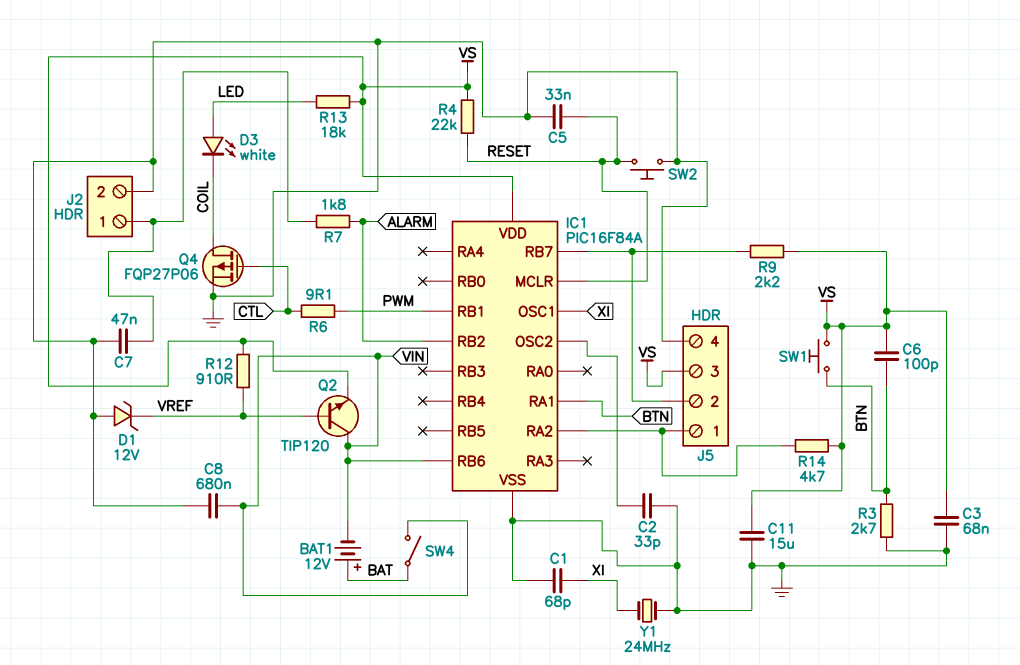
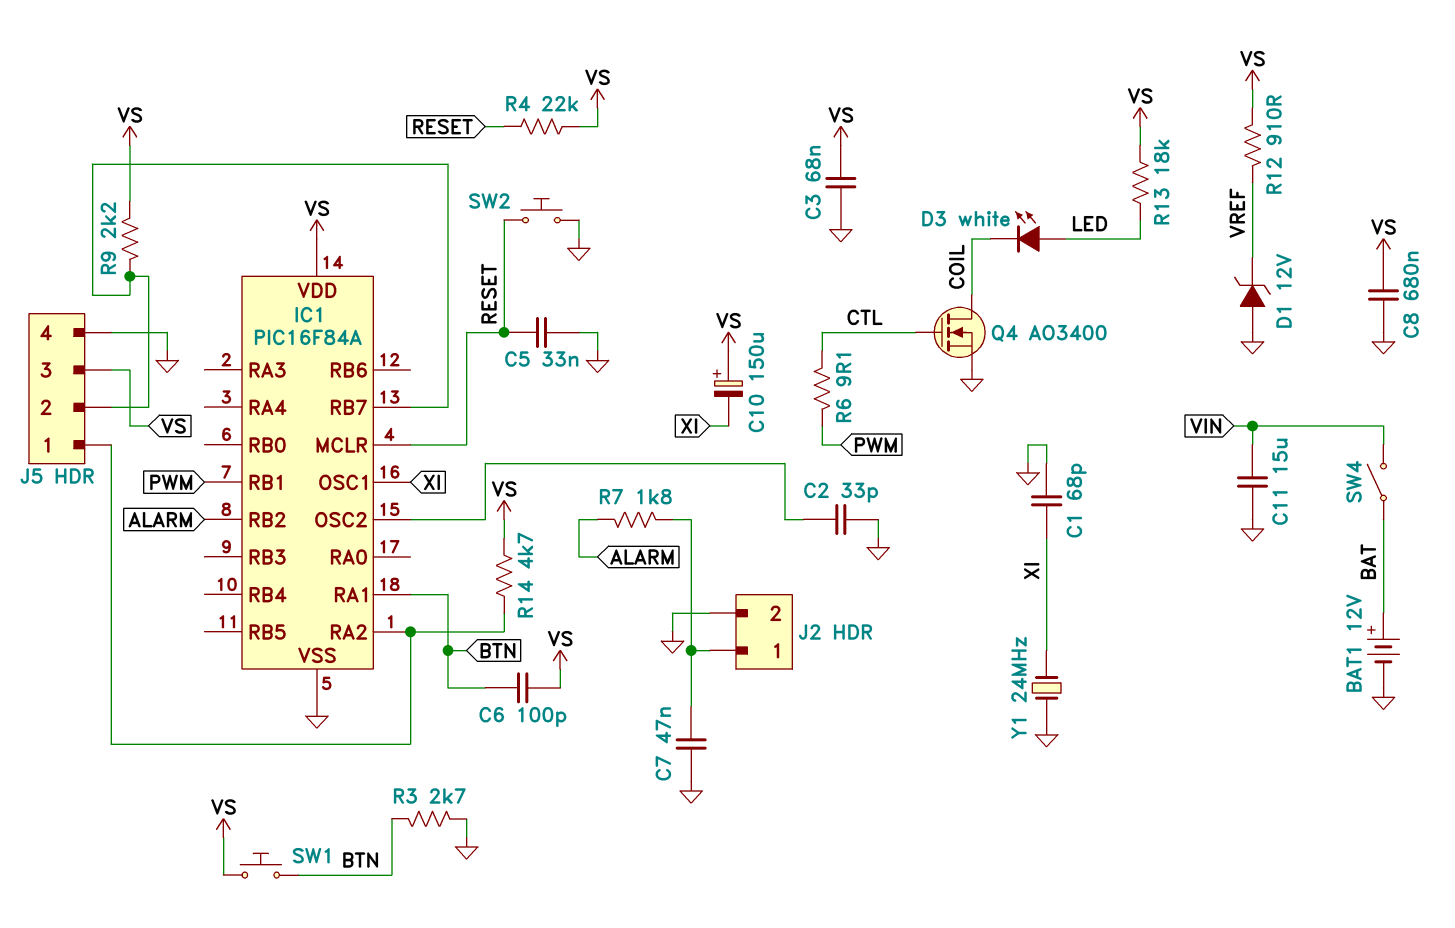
BAT1: 12V (plus BAT, minus VIN) -> 12V (plus BAT, minus GND)
C8: 680nF (GND, VIN) -> 680nF (GND, VS)
C10: none -> 150uF (plus VS, minus XI)
C11: 15uF (GND, VS) -> 15uF (GND, VIN)
IC1 pin RB6: VIN -> none
Q2: NPN TIP120 (B VREF, C VIN, E VS) -> none
Q4: PMOS FQP27P06 (G CTL, D COIL, S GND) -> NMOS AO3400 (G CTL, D COIL, S GND)

